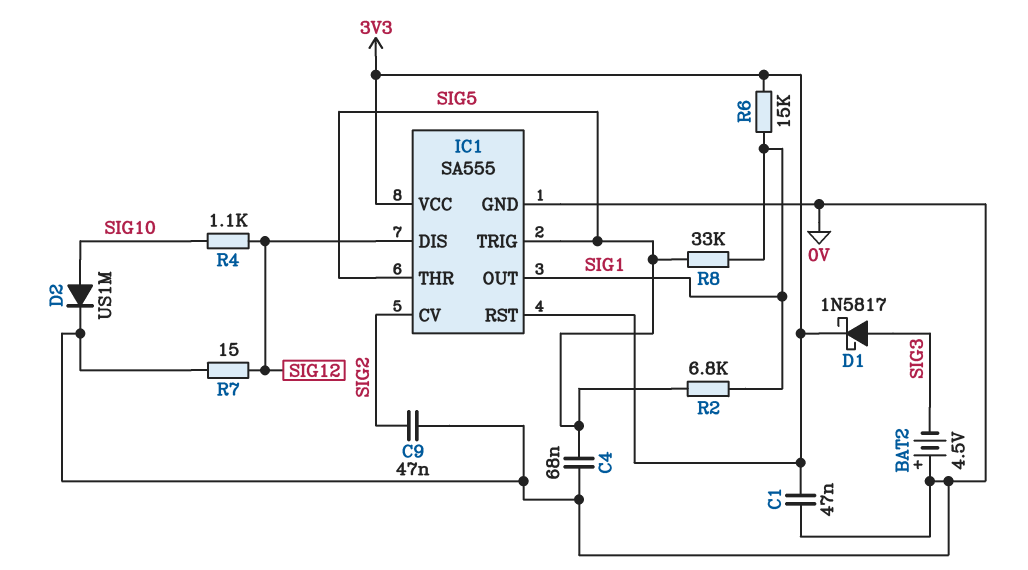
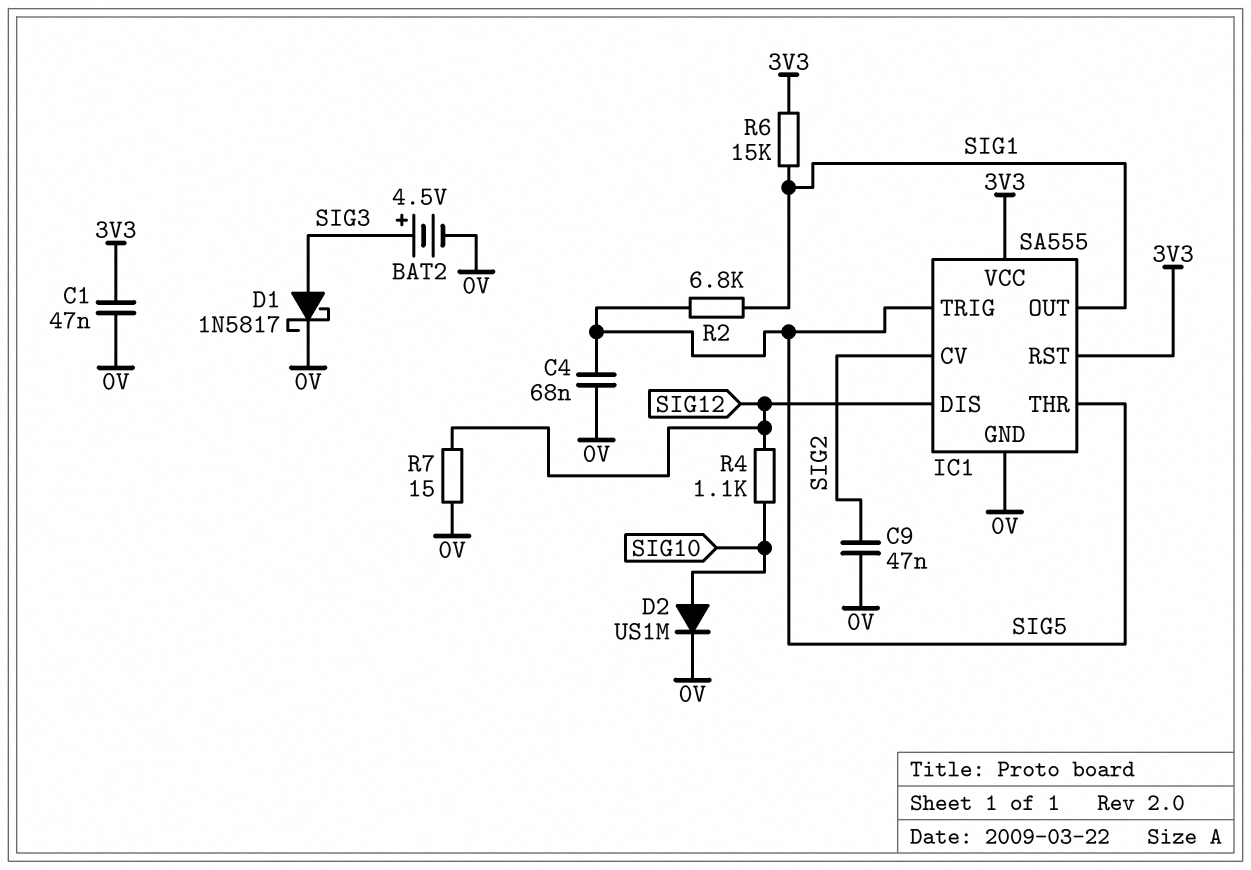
BAT2: 4.5V (plus 0V, minus SIG3) -> 4.5V (plus SIG3, minus 0V)
D1: schottky 1N5817 (A SIG3, K 3V3) -> schottky 1N5817 (A SIG3, K 0V)
R8: 33k (SIG1, SIG5) -> none

